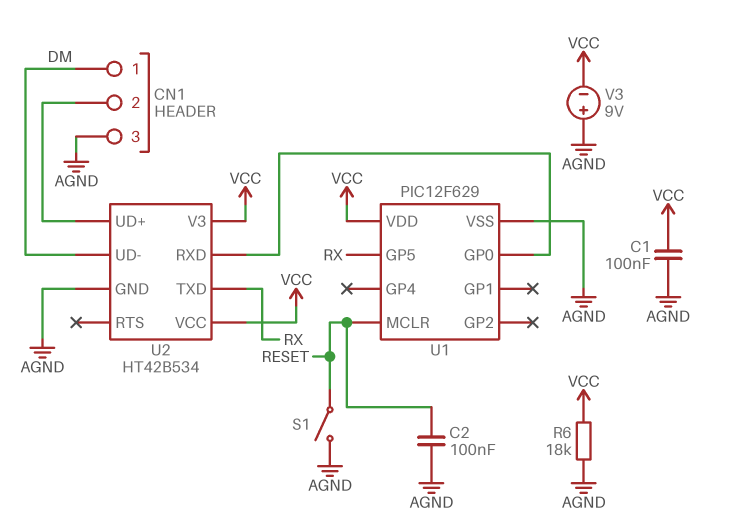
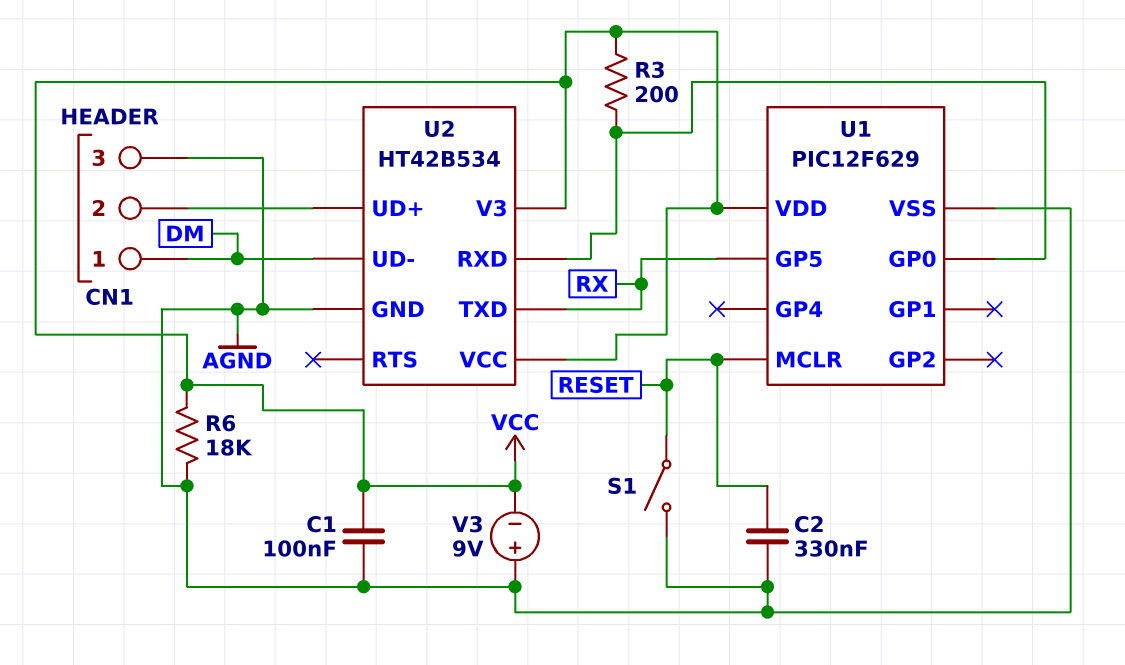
C2: 100nF (AGND, RESET) -> 330nF (AGND, RESET)
R3: none -> 200 (U1/GP0, VCC)

